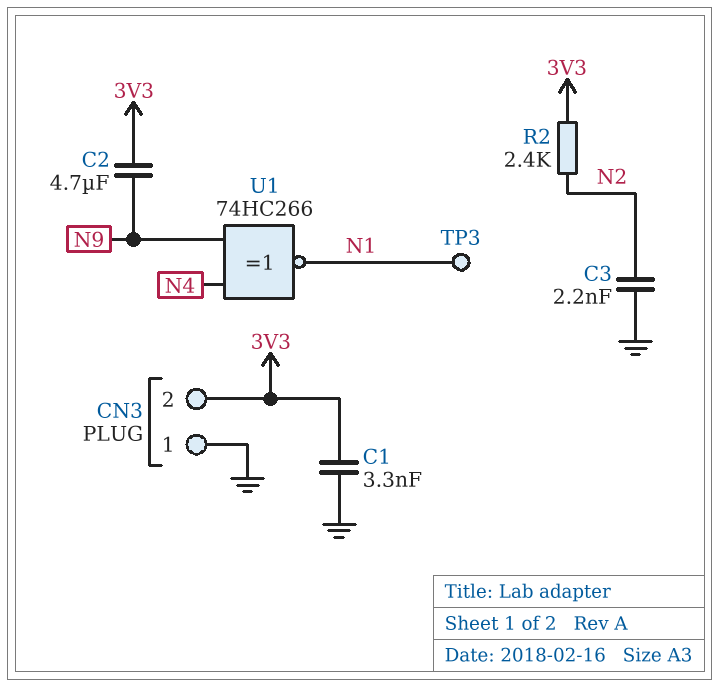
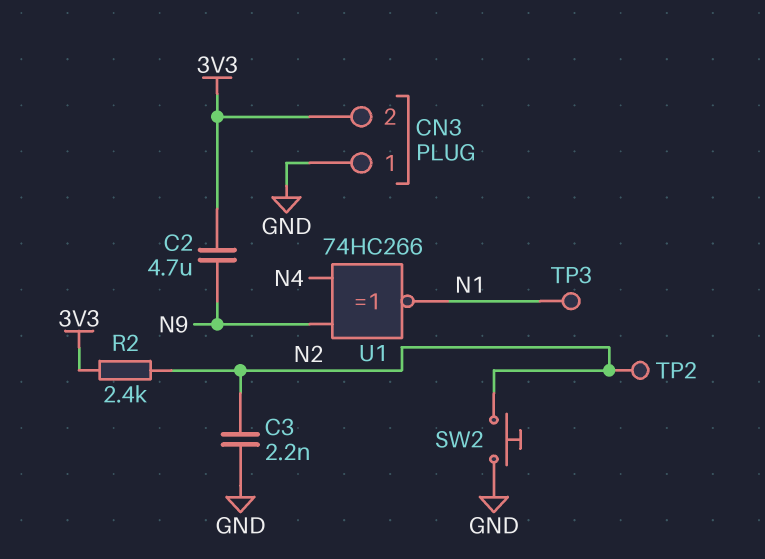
C1: 3.3nF (3V3, GND) -> none
SW2: none -> button (GND, N2)
TP2: none -> test point (N2)

